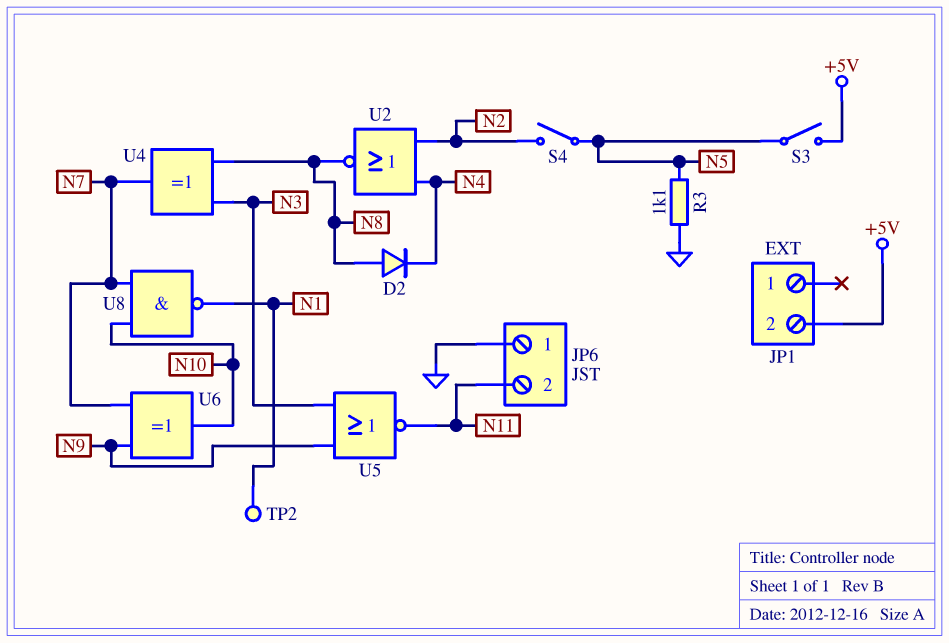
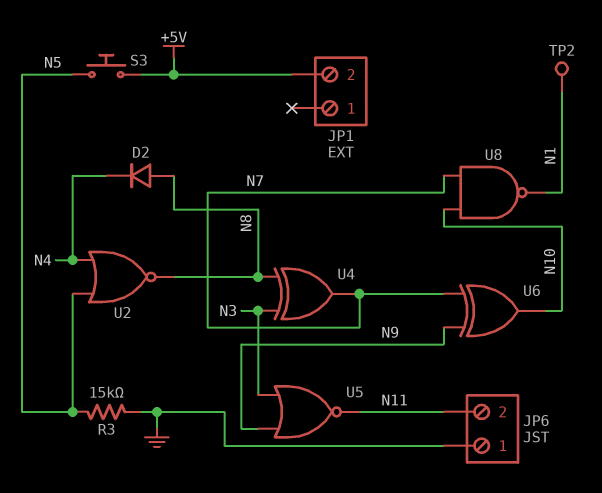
R3: 1.1k (GND, N5) -> 15k (GND, N5)
S3: switch (+5V, N5) -> button (+5V, N5)
S4: switch (N2, N5) -> none
U2: NOR (in N2, in N4, out N8) -> NOR (in N4, in N5, out N8)

